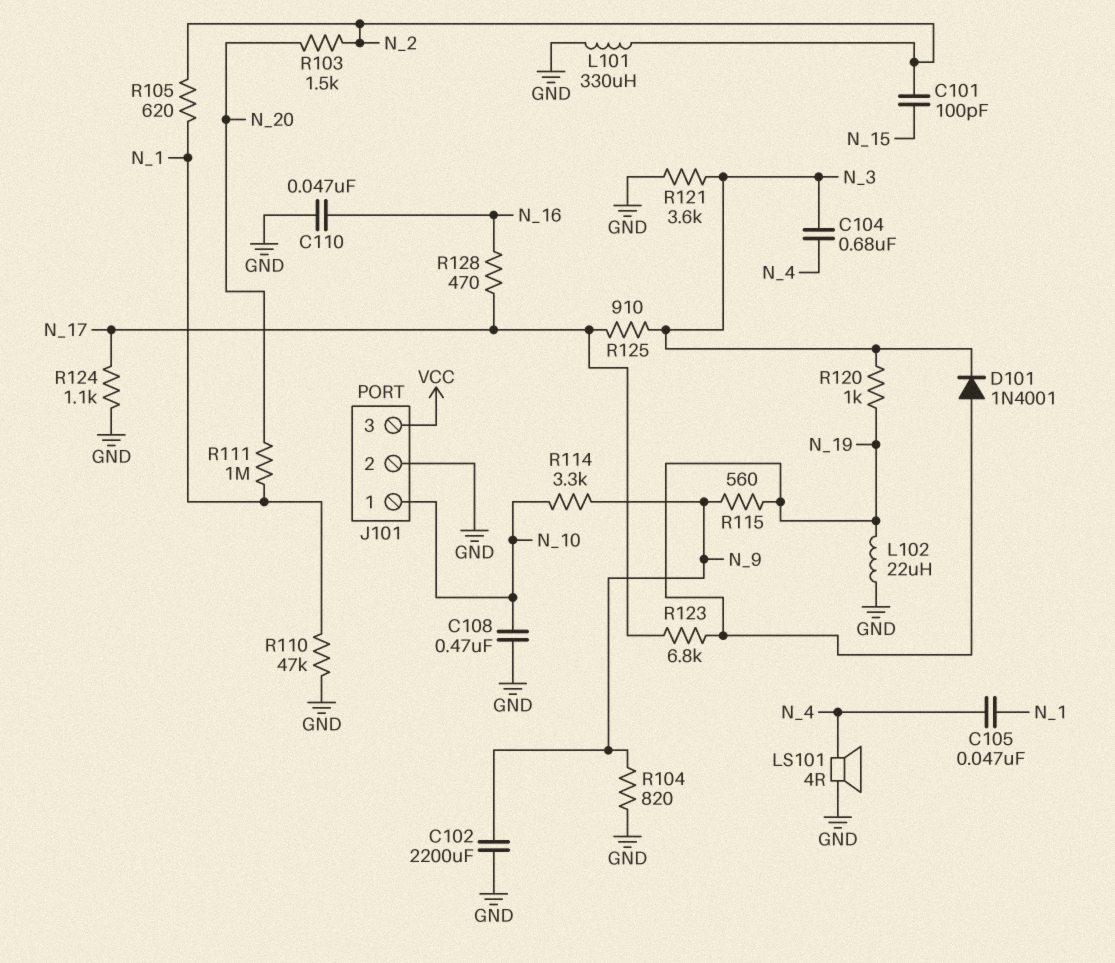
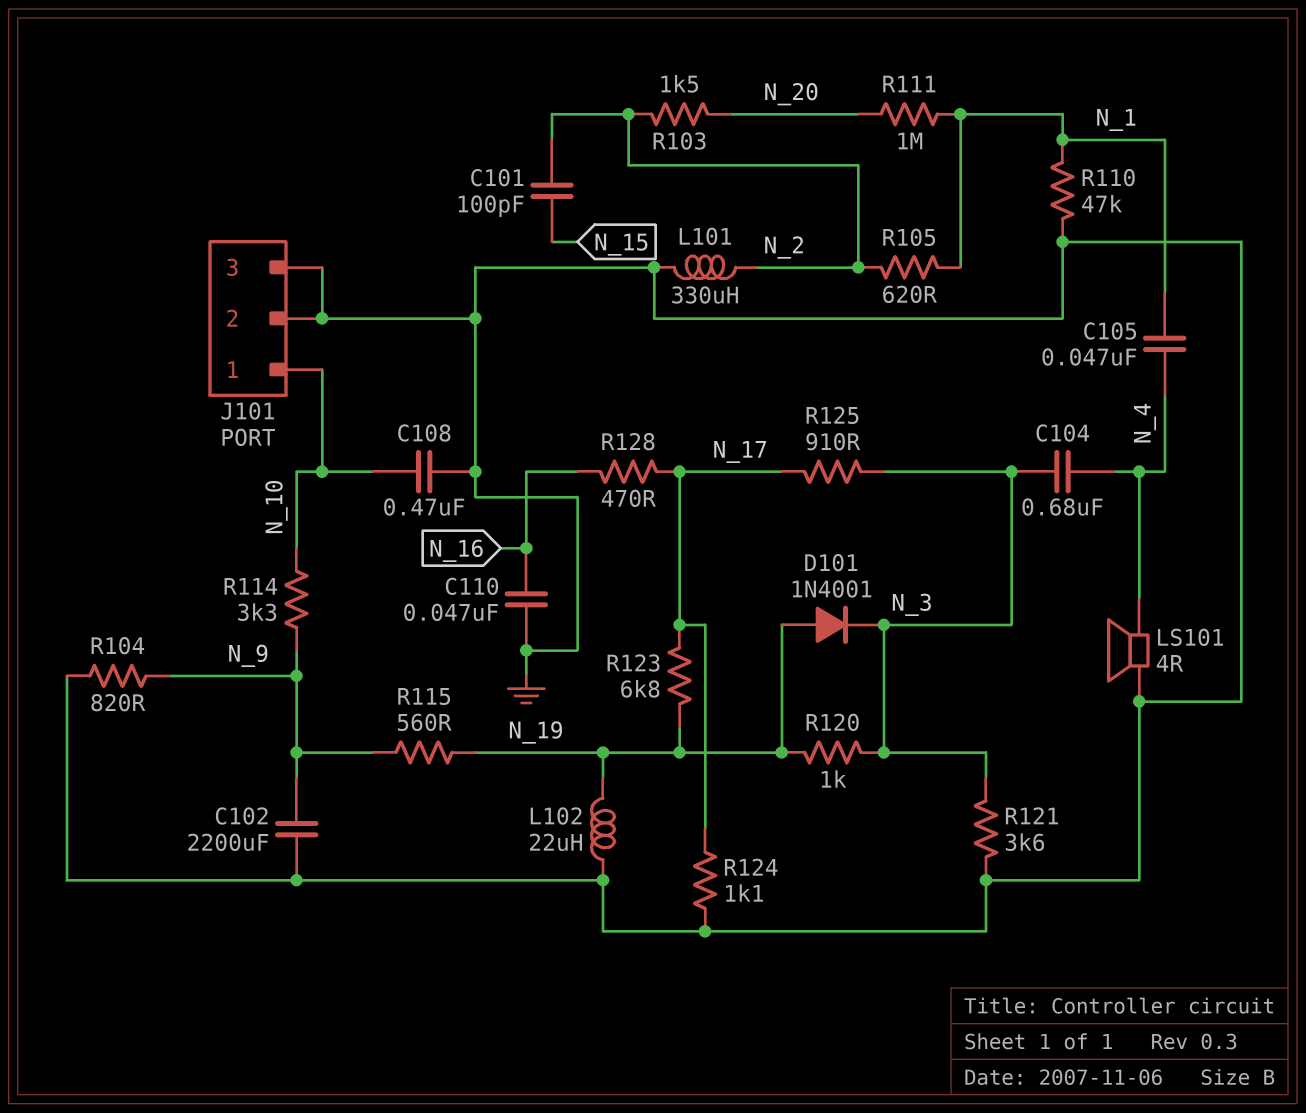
J101 pin 3: VCC -> GND

